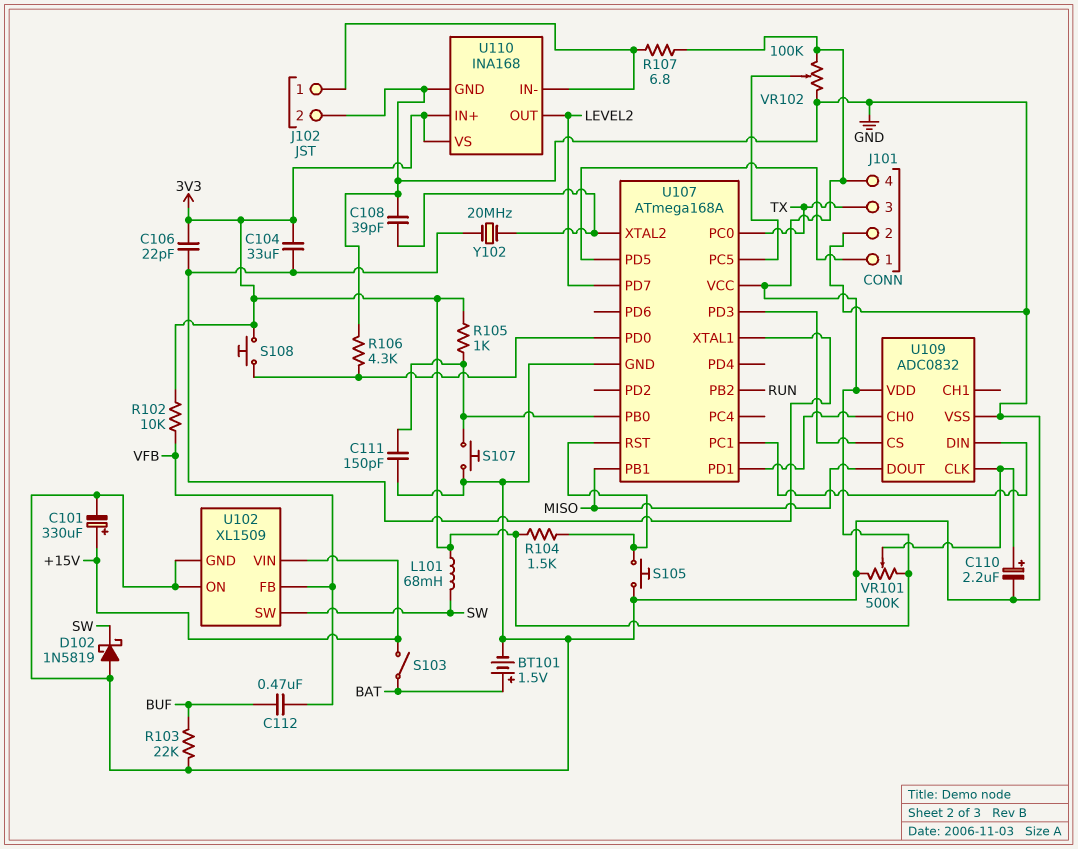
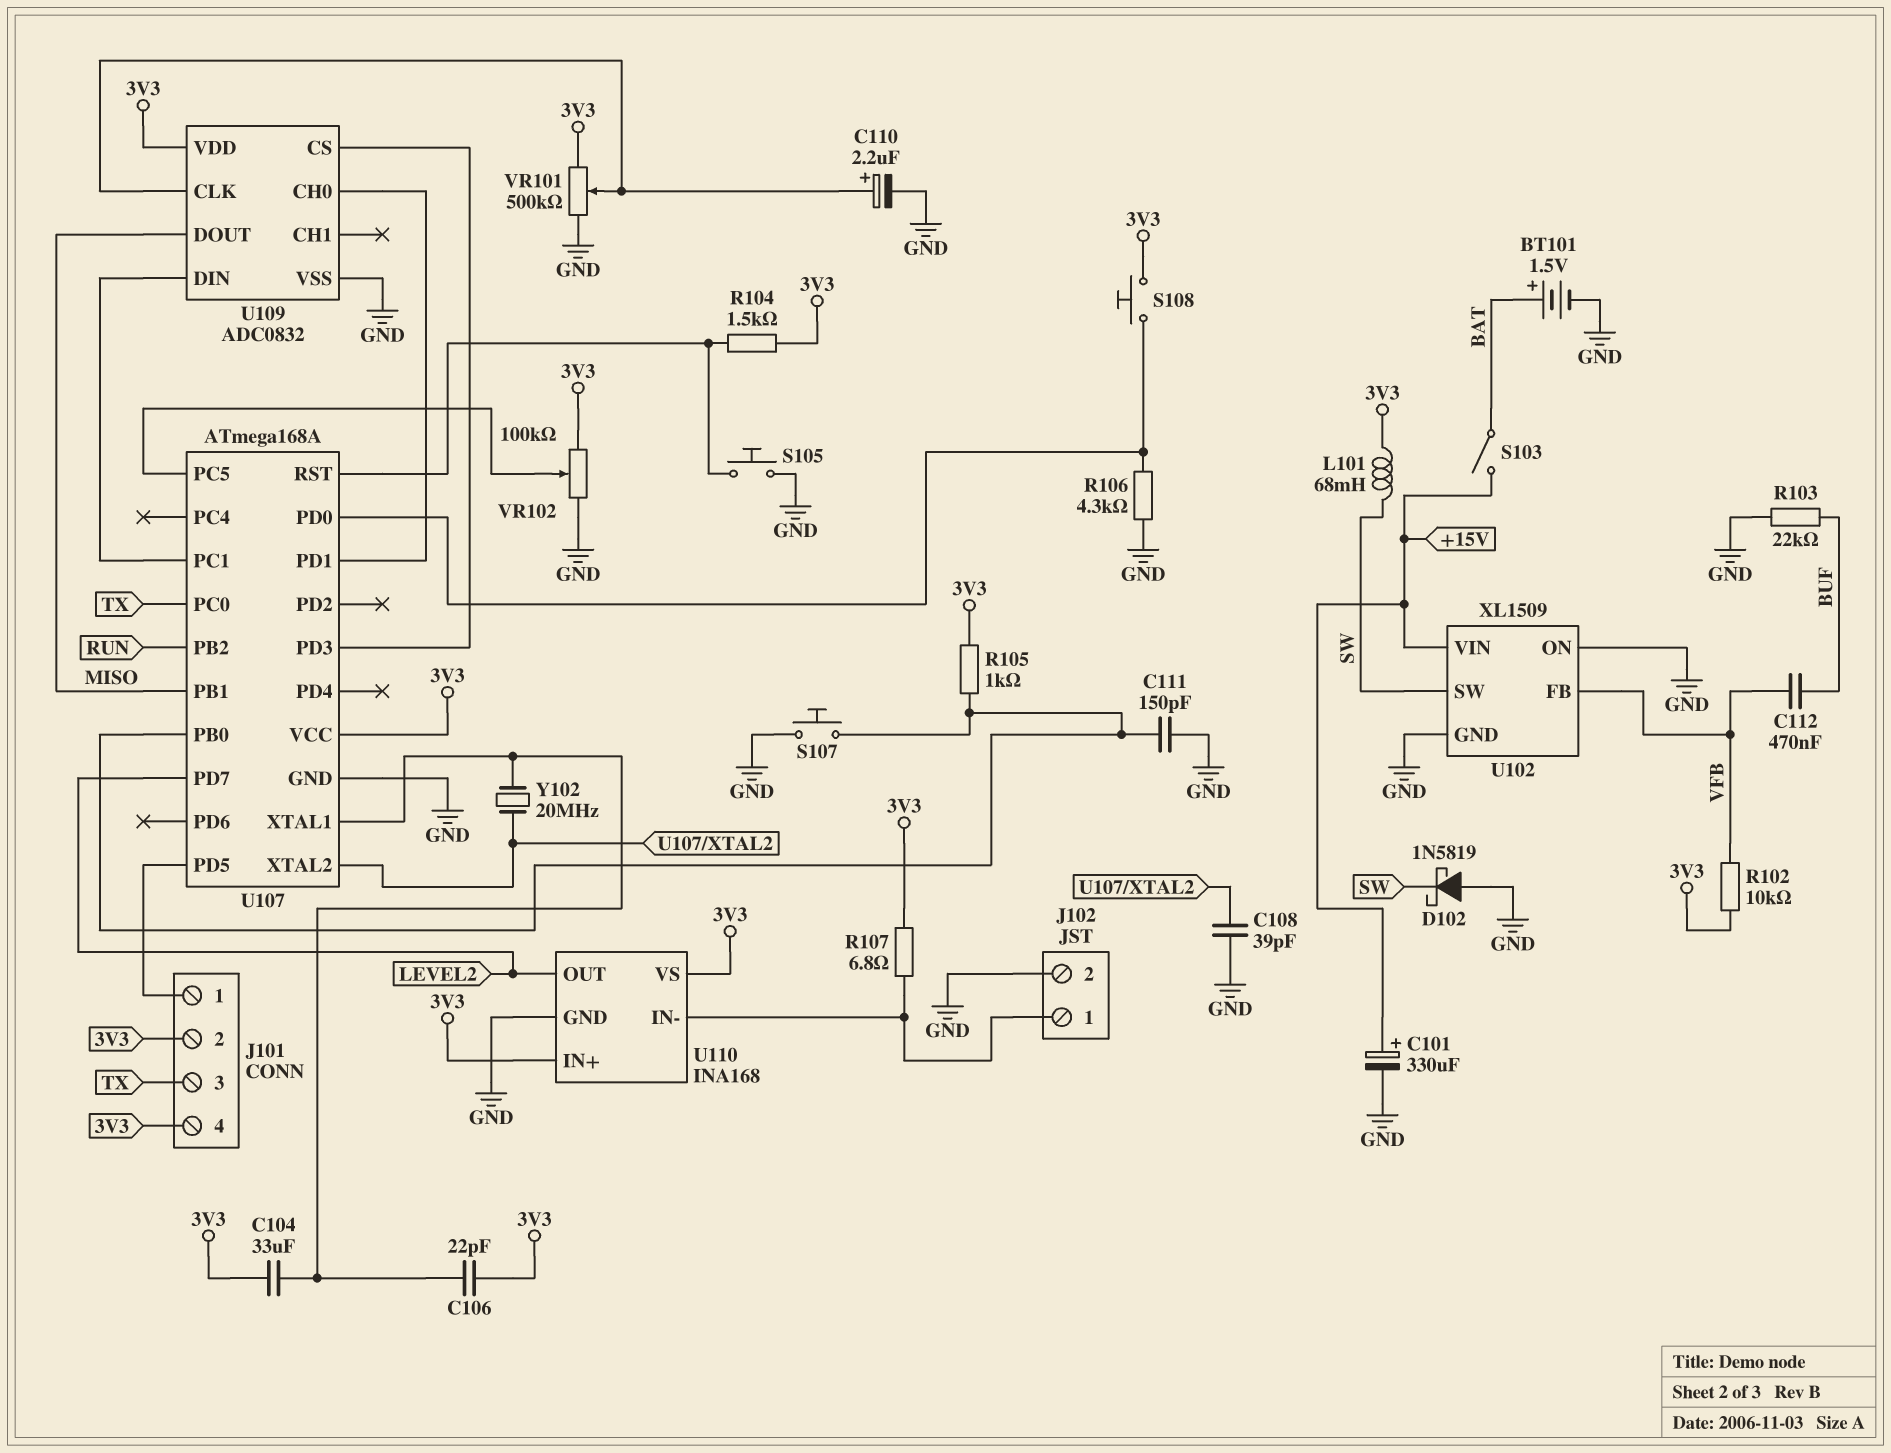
J101 pin 2: GND -> 3V3

